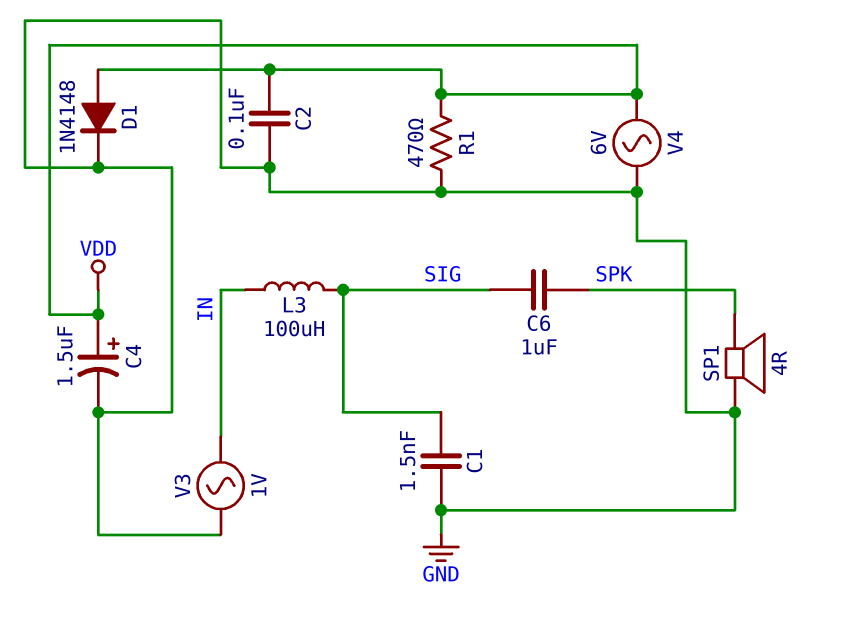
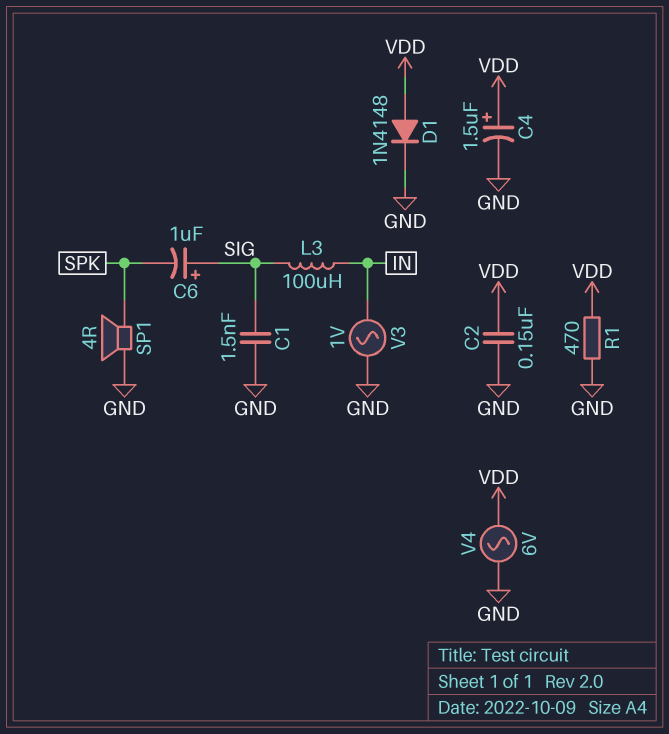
C2: 100nF (GND, VDD) -> 150nF (GND, VDD)
C6: 1uF (SIG, SPK) -> 1uF (plus SIG, minus SPK)

